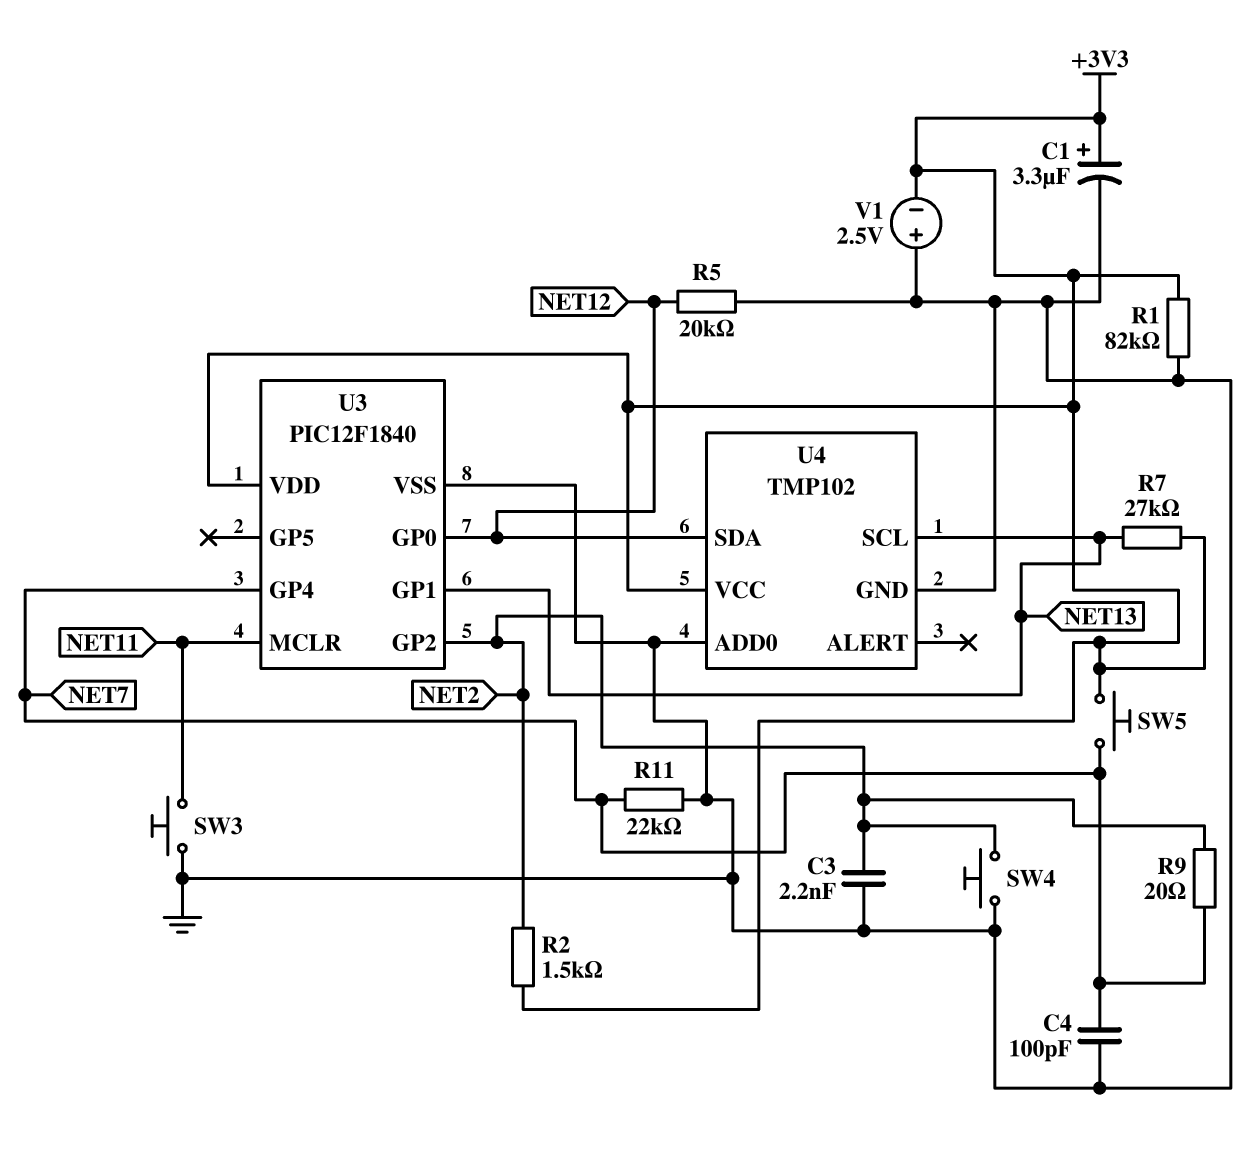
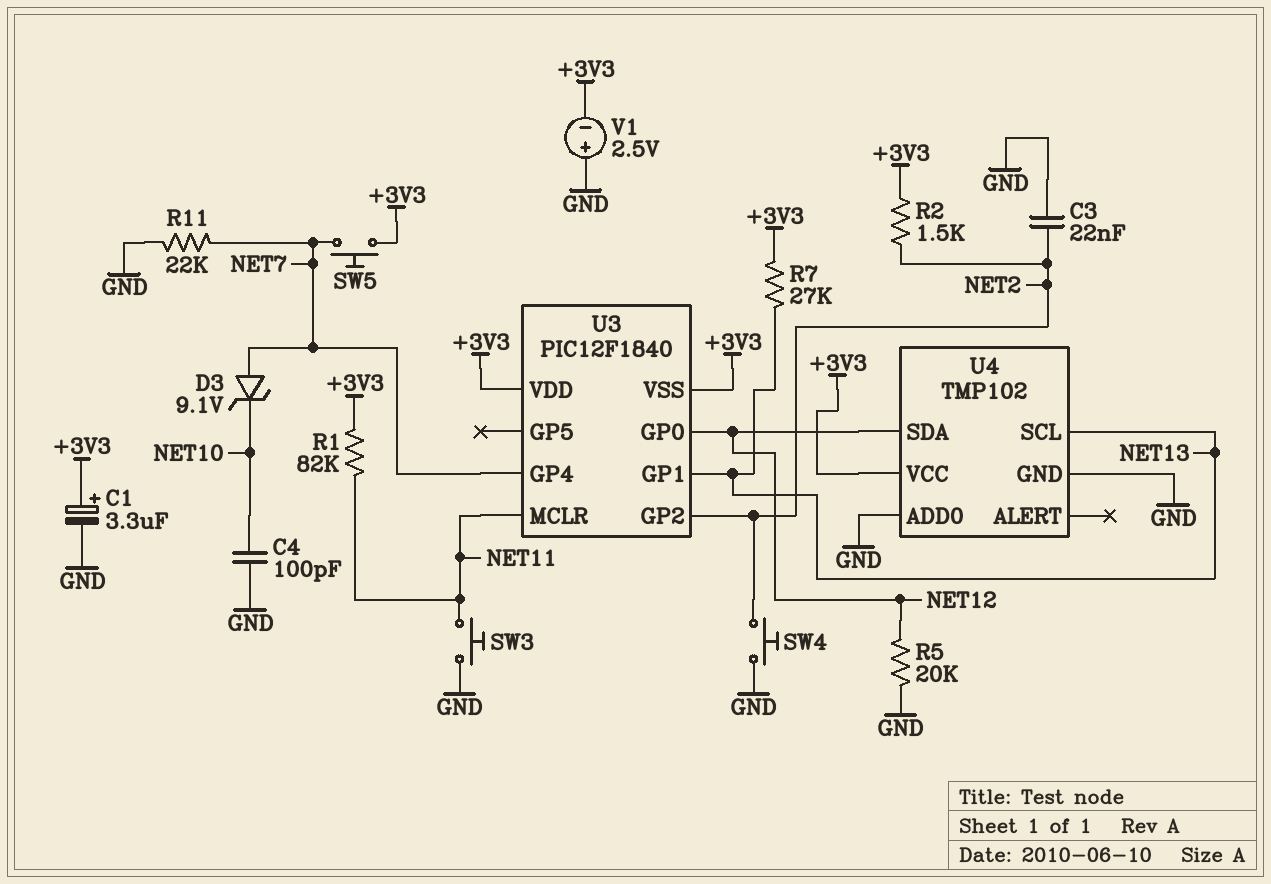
C3: 2.2nF (GND, NET2) -> 22nF (GND, NET2)
C4: 100pF (GND, NET7) -> 100pF (GND, NET10)
D3: none -> zener 9.1V (A NET7, K NET10)
R1: 82k (+3V3, GND) -> 82k (+3V3, NET11)
R9: 20 (NET2, NET7) -> none
U3 pin VSS: GND -> +3V3

